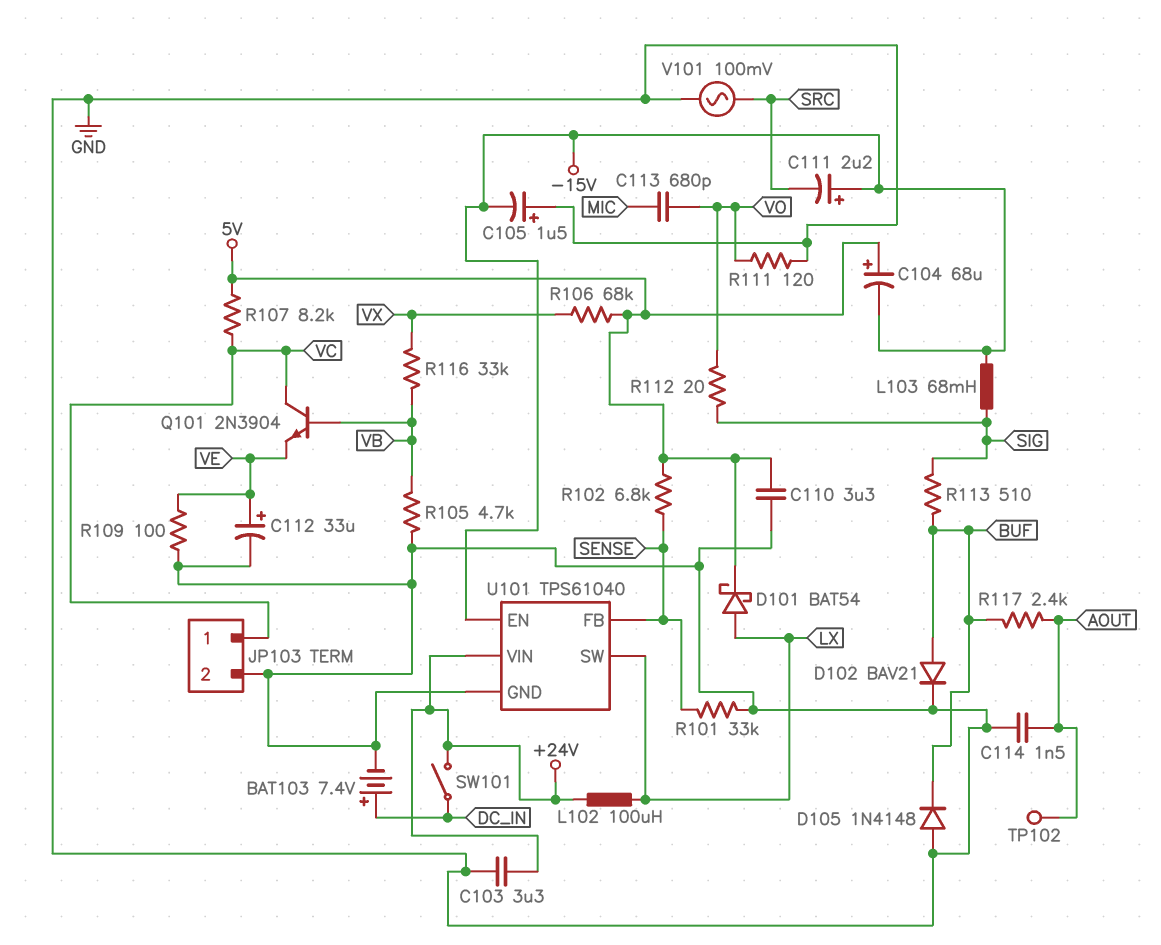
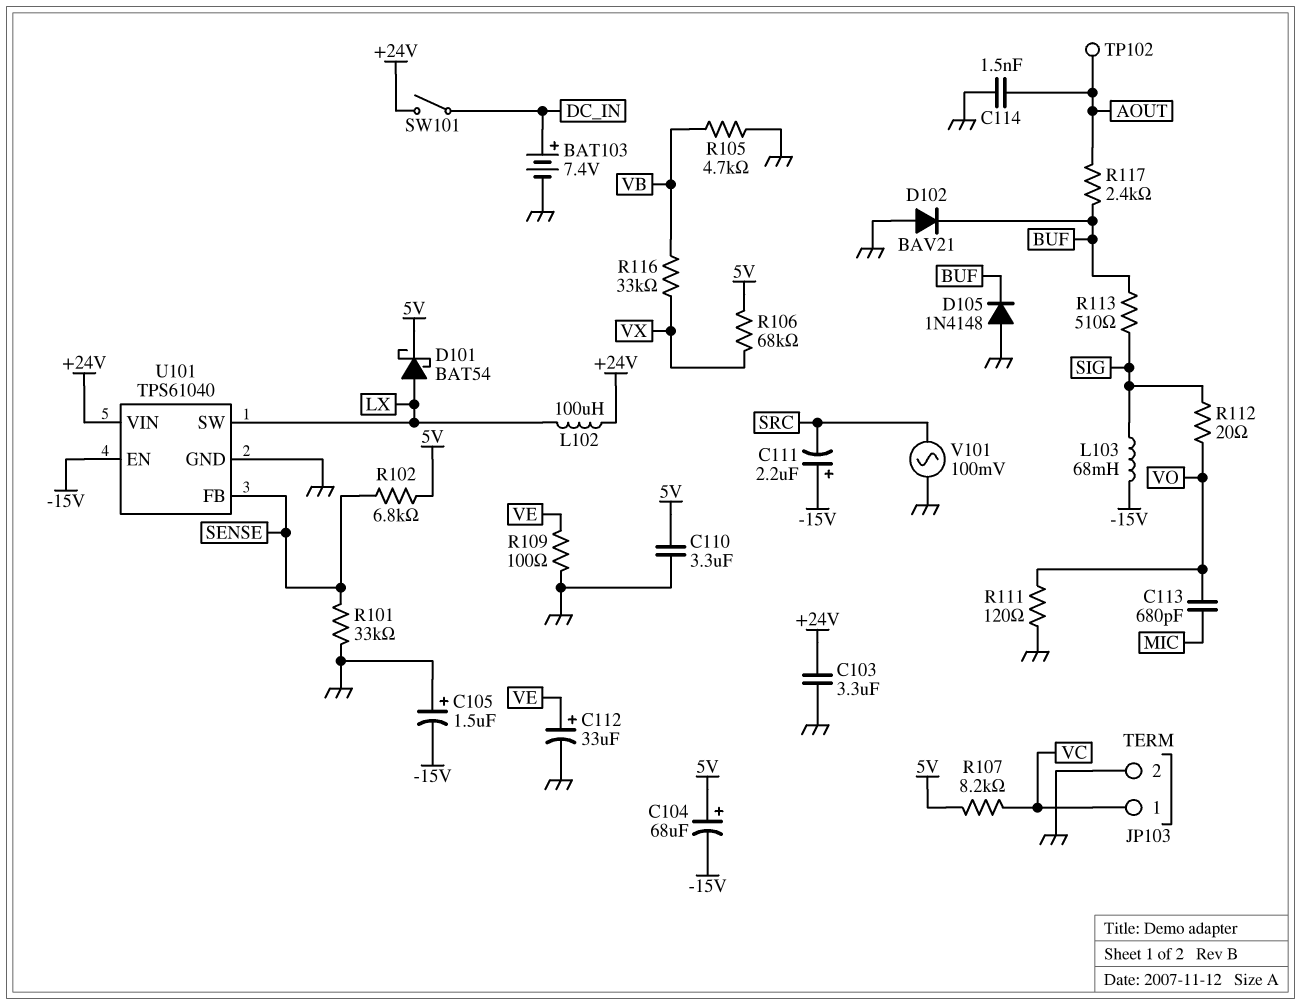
D102: diode BAV21 (A BUF, K GND) -> diode BAV21 (A GND, K BUF)
Q101: NPN 2N3904 (B VB, C VC, E VE) -> none

